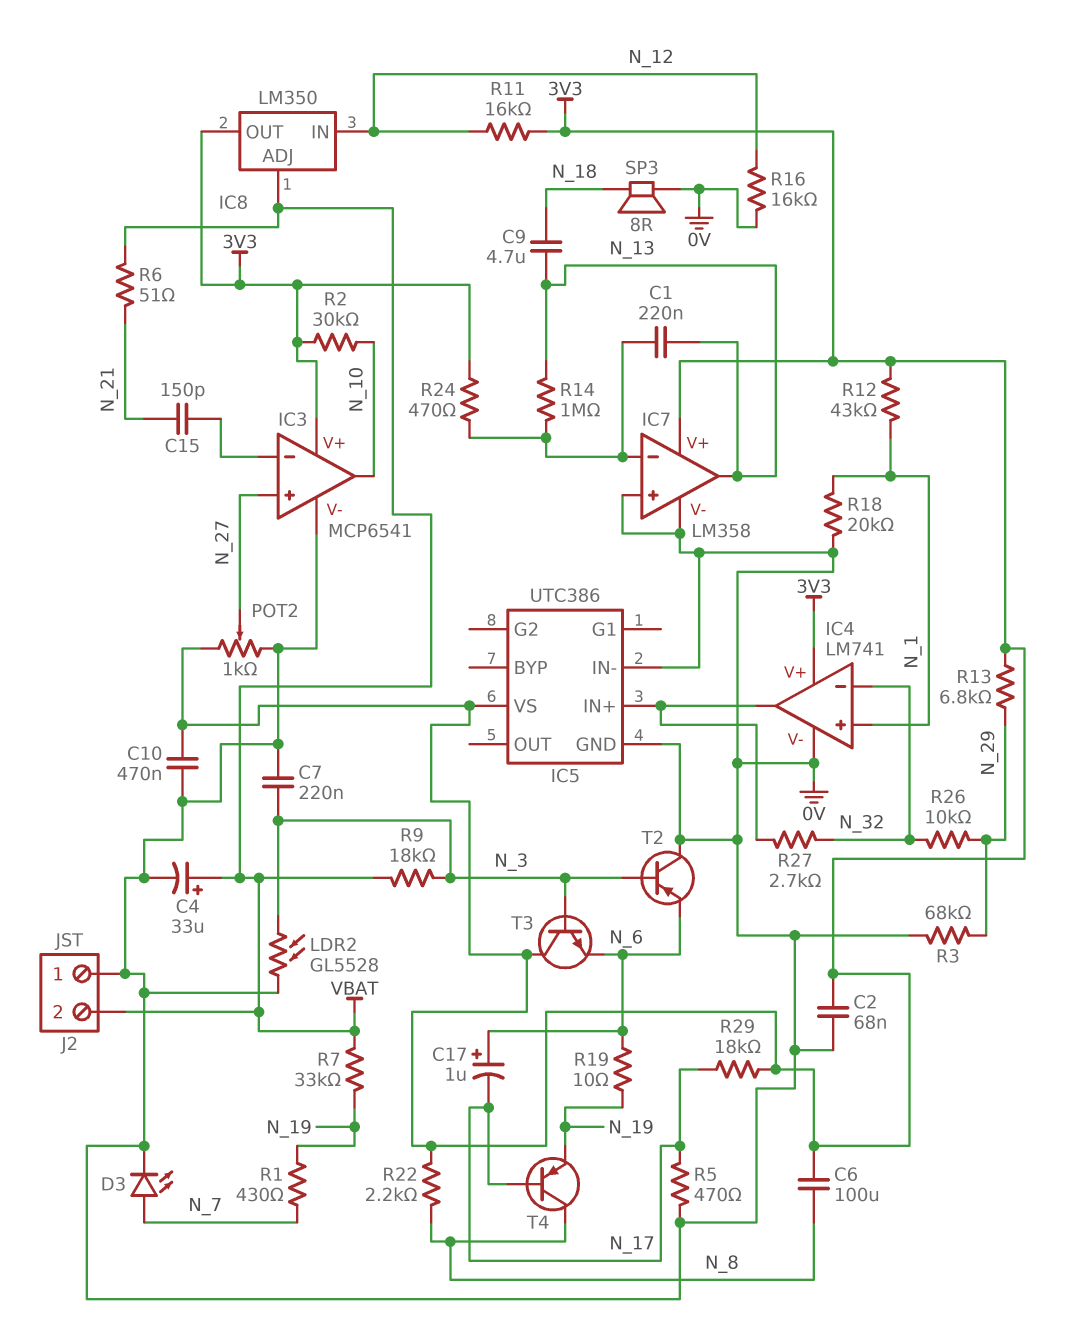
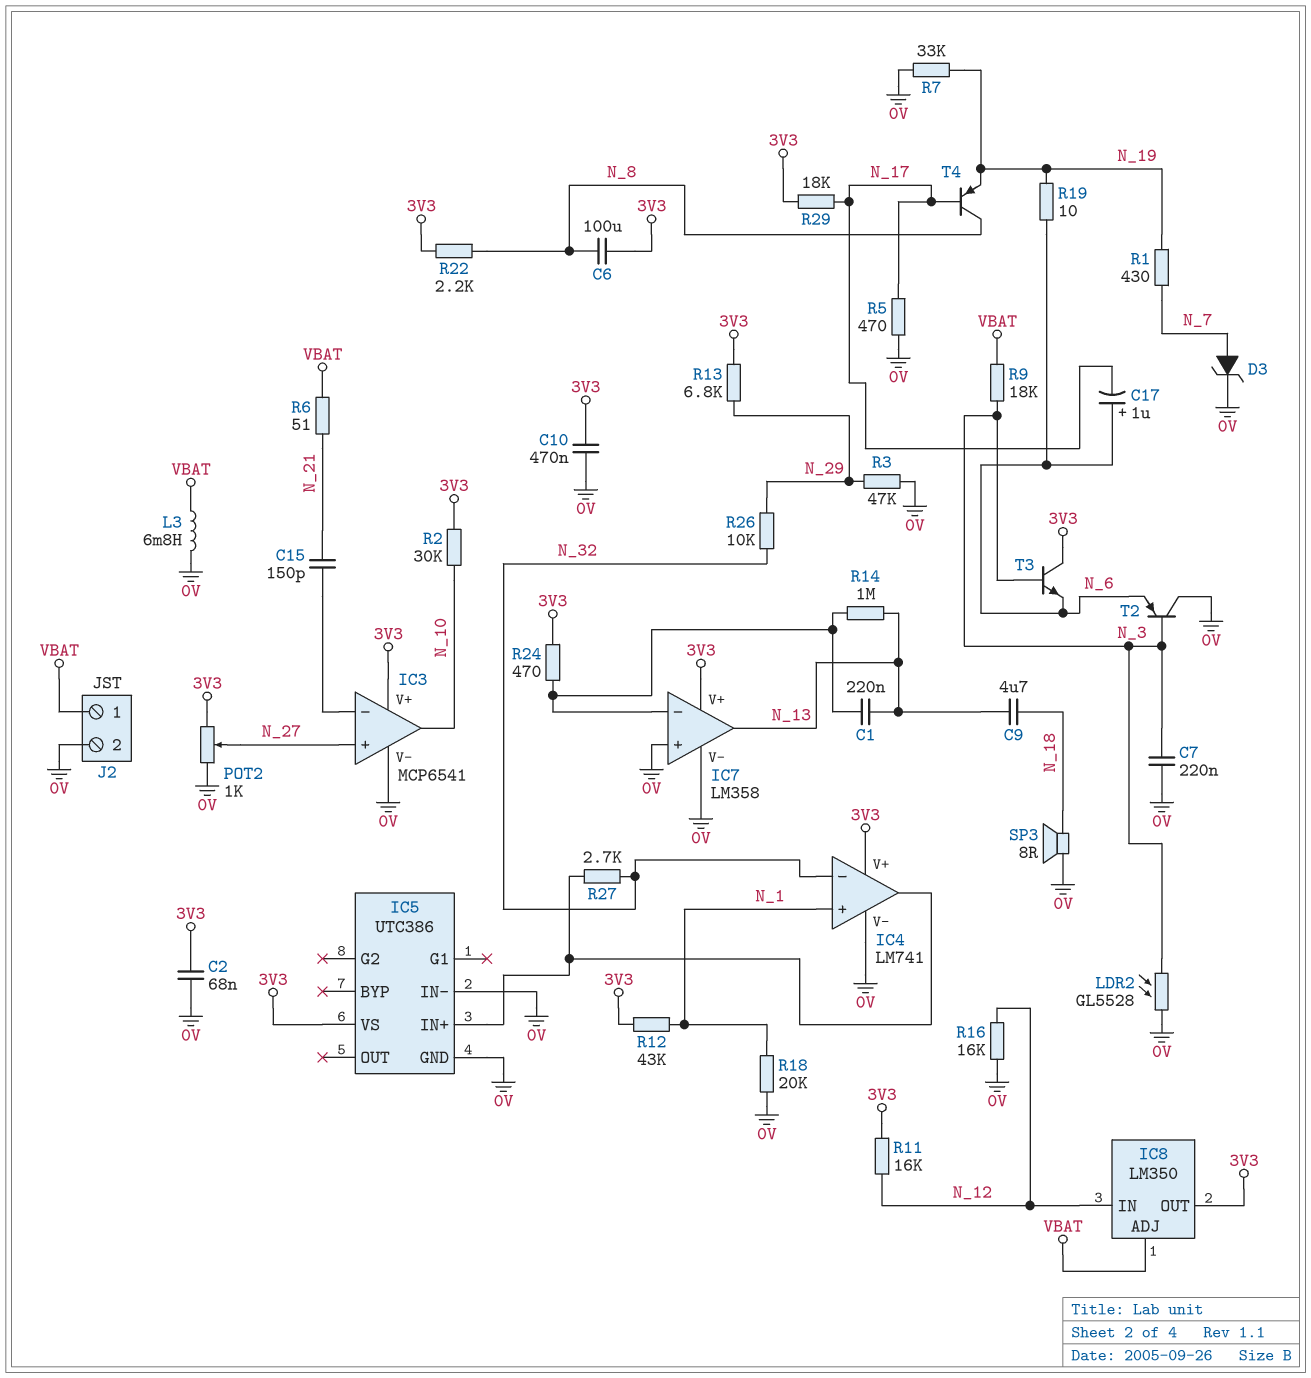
C4: 33uF (plus VBAT, minus 0V) -> none
D3: LED (A N_7, K 0V) -> zener (A N_7, K 0V)
J2 pin 1: 0V -> VBAT
J2 pin 2: VBAT -> 0V
L3: none -> 6.8mH (0V, VBAT)
R3: 68k (0V, N_29) -> 47k (0V, N_29)
R7: 33k (N_19, VBAT) -> 33k (0V, N_19)

